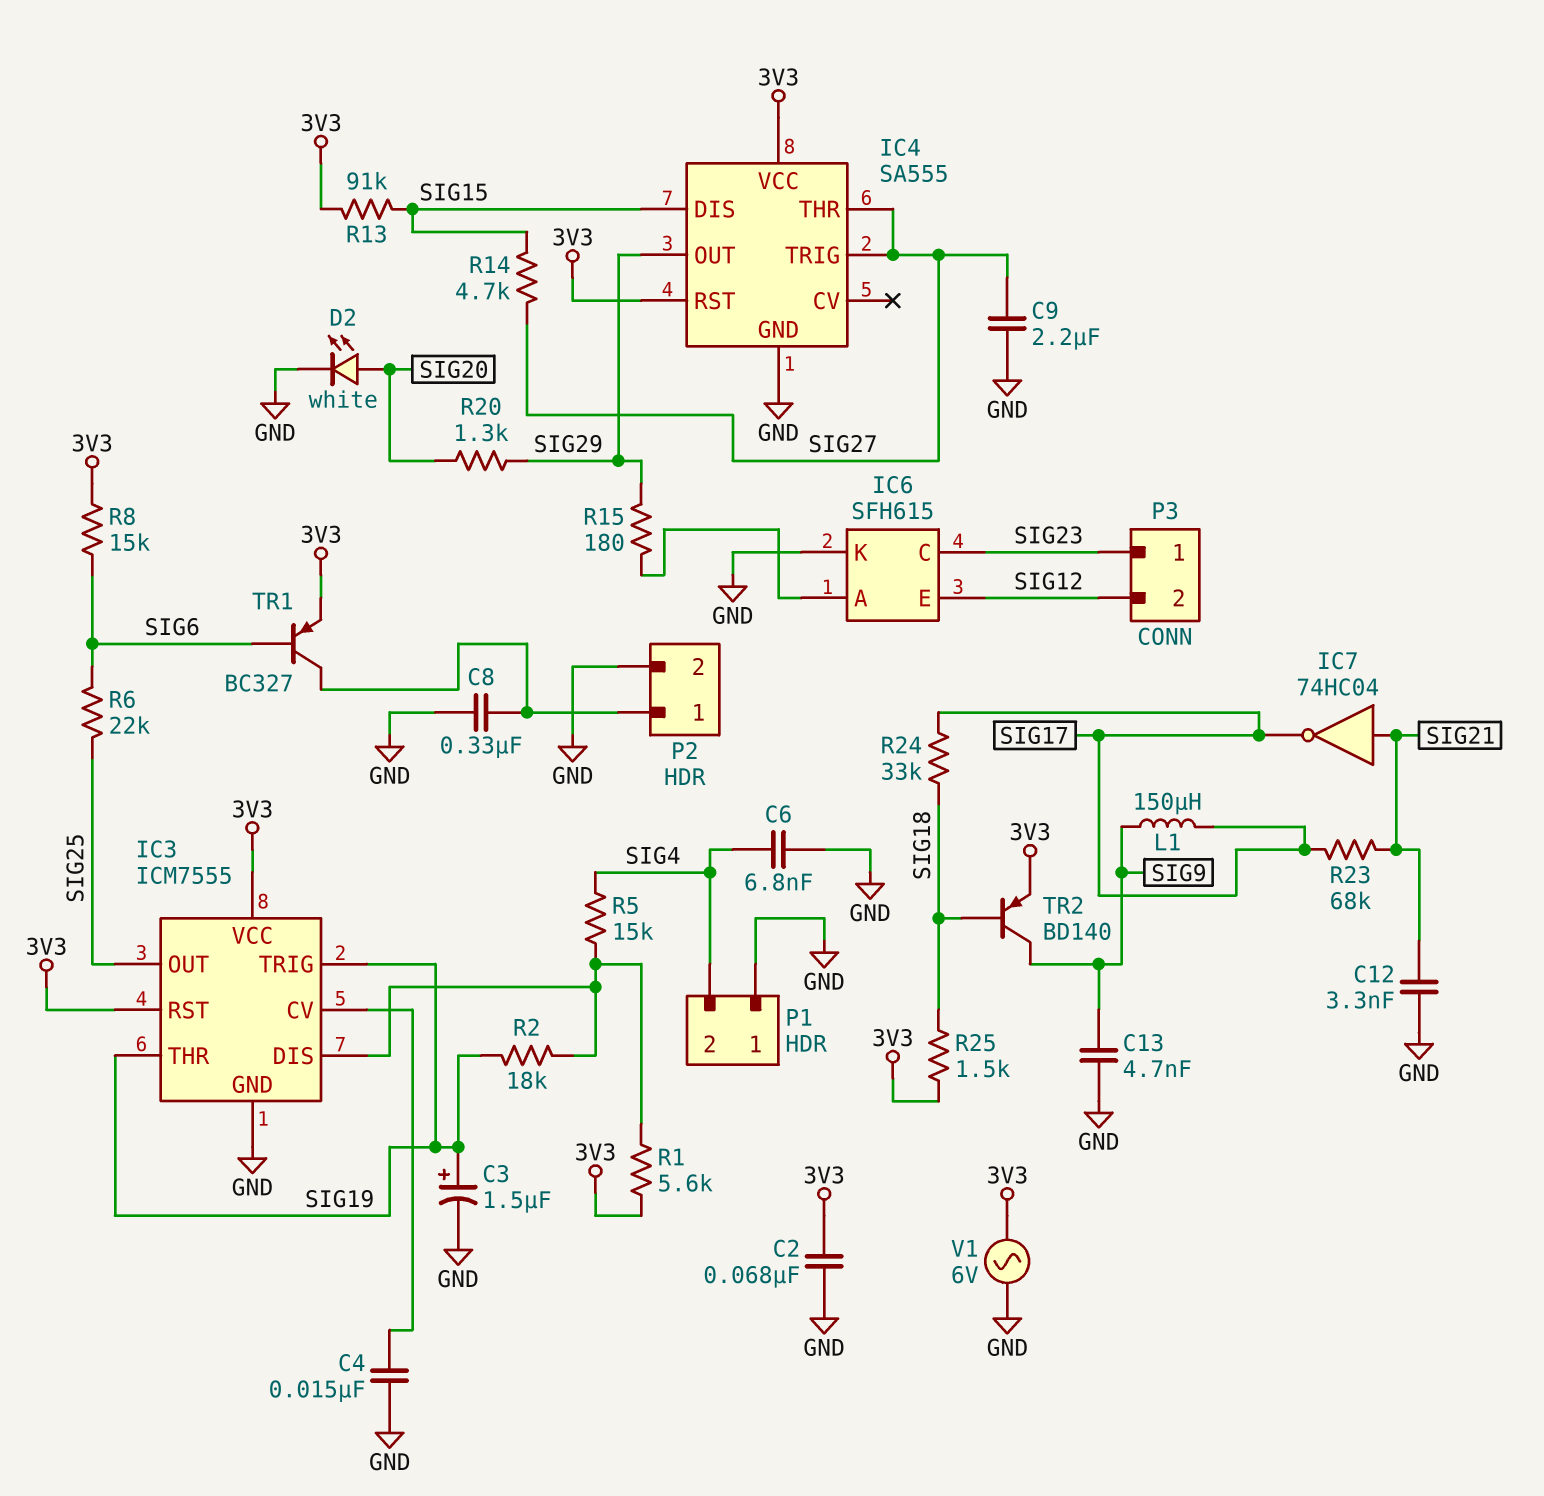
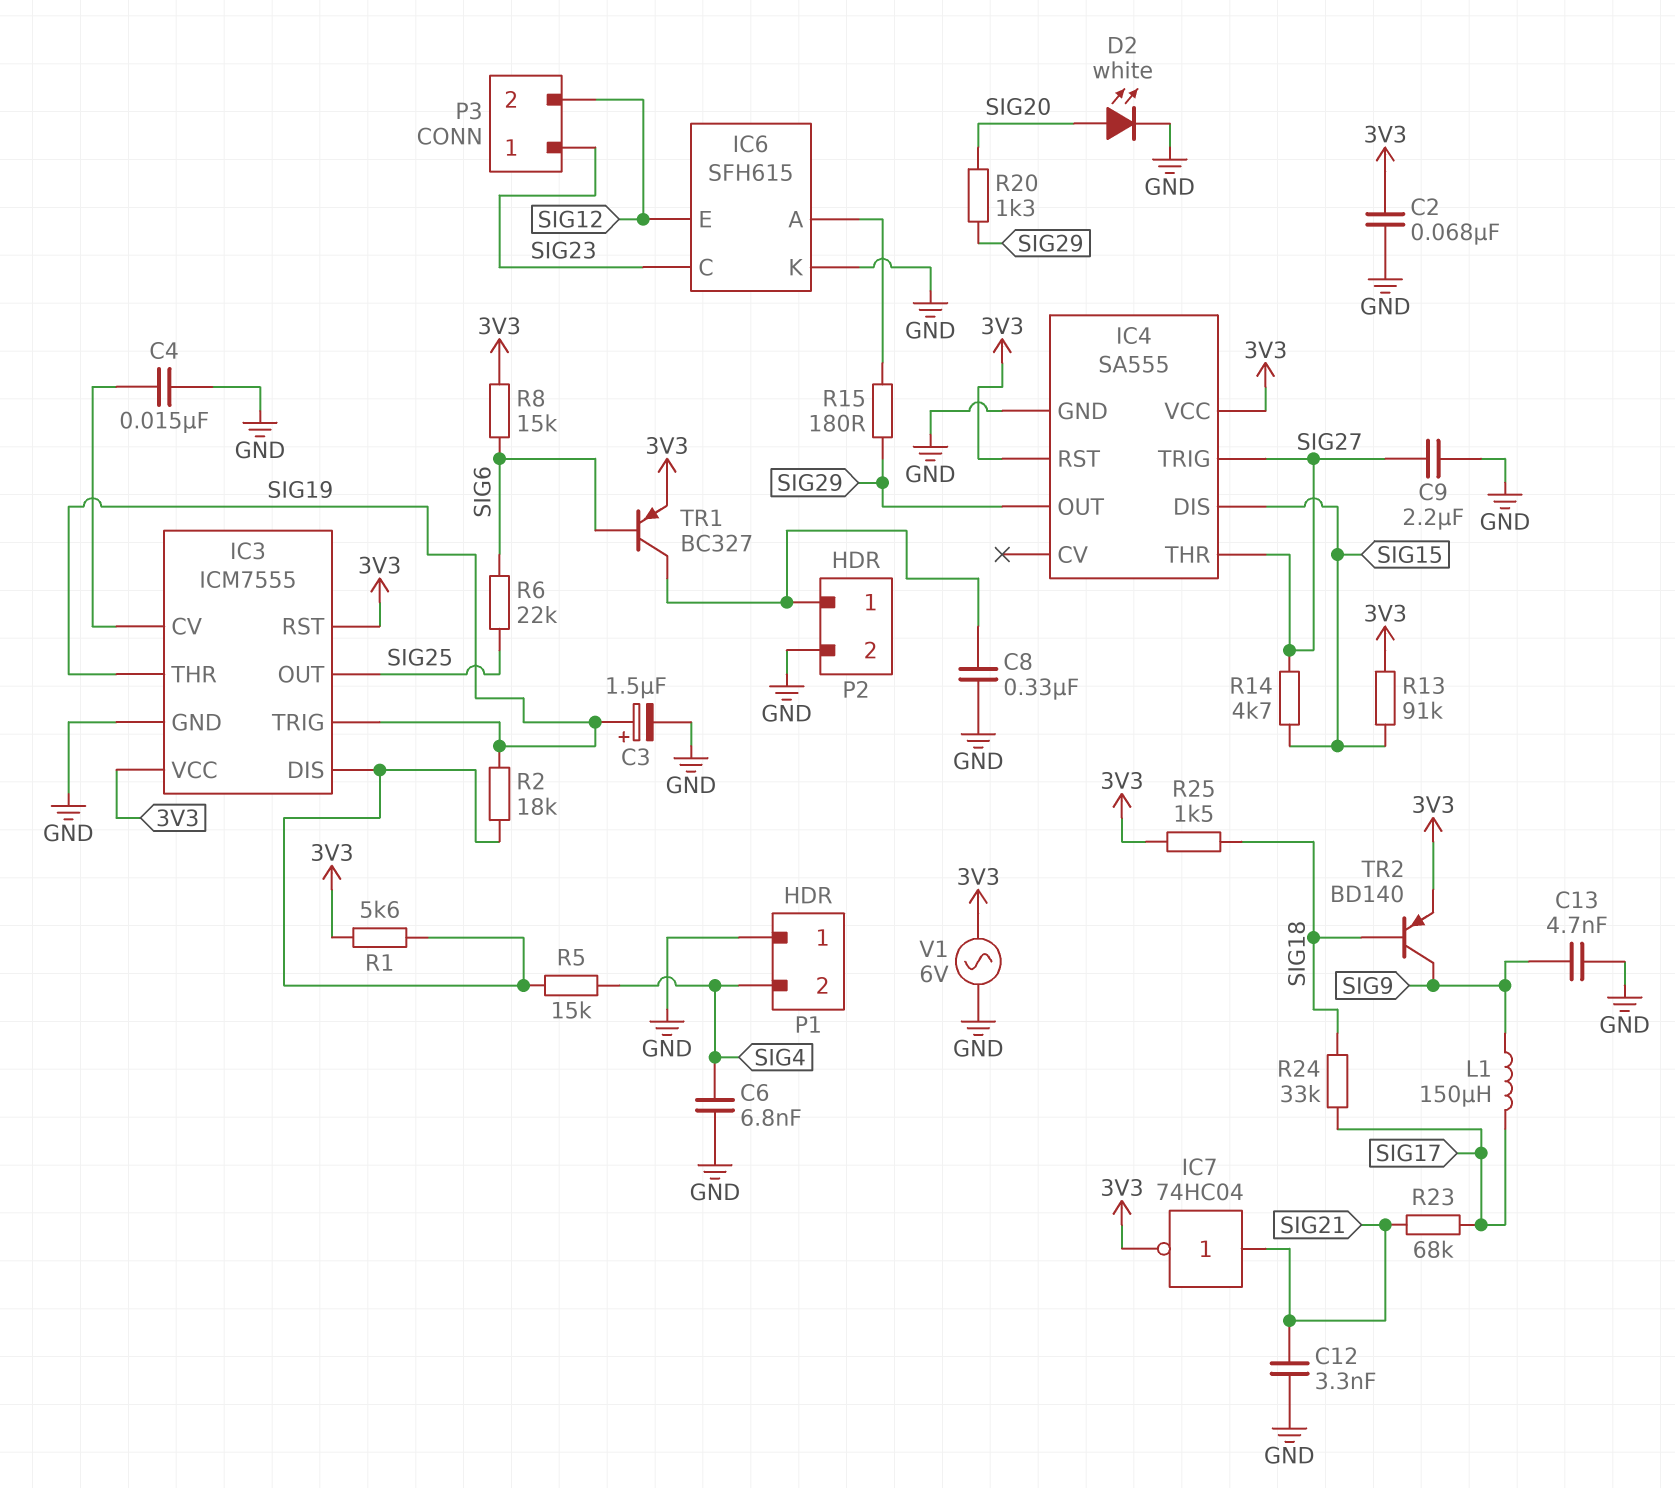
IC7: NOT 74HC04 (in SIG21, out SIG17) -> NOT 74HC04 (in SIG21, out 3V3)

